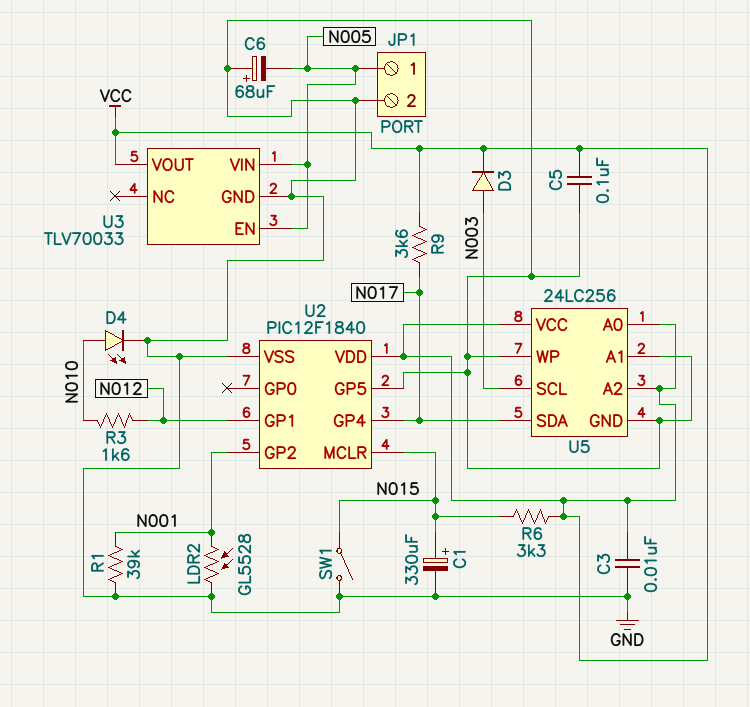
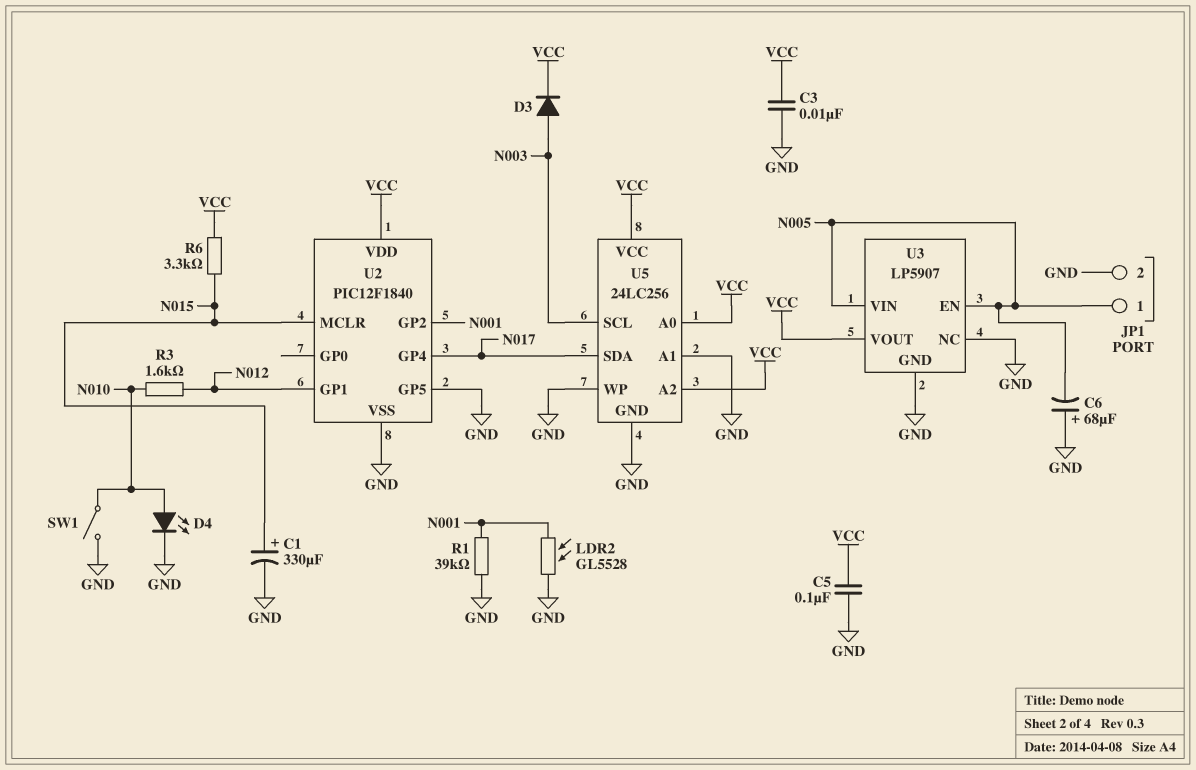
R9: 3.6k (N017, VCC) -> none
SW1: switch (GND, N015) -> switch (GND, N010)
U3: TLV70033 -> LP5907
U3 pin NC: none -> GND

